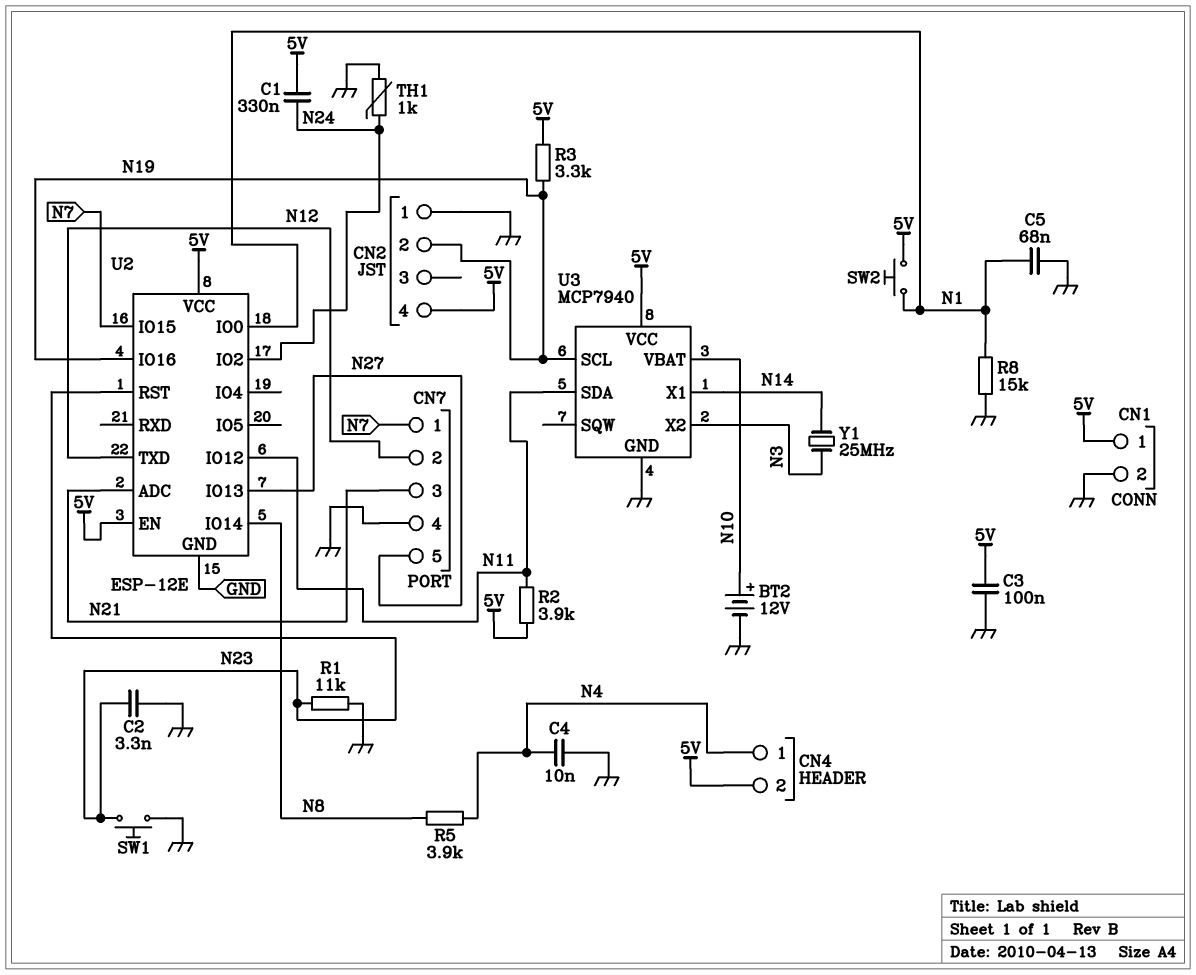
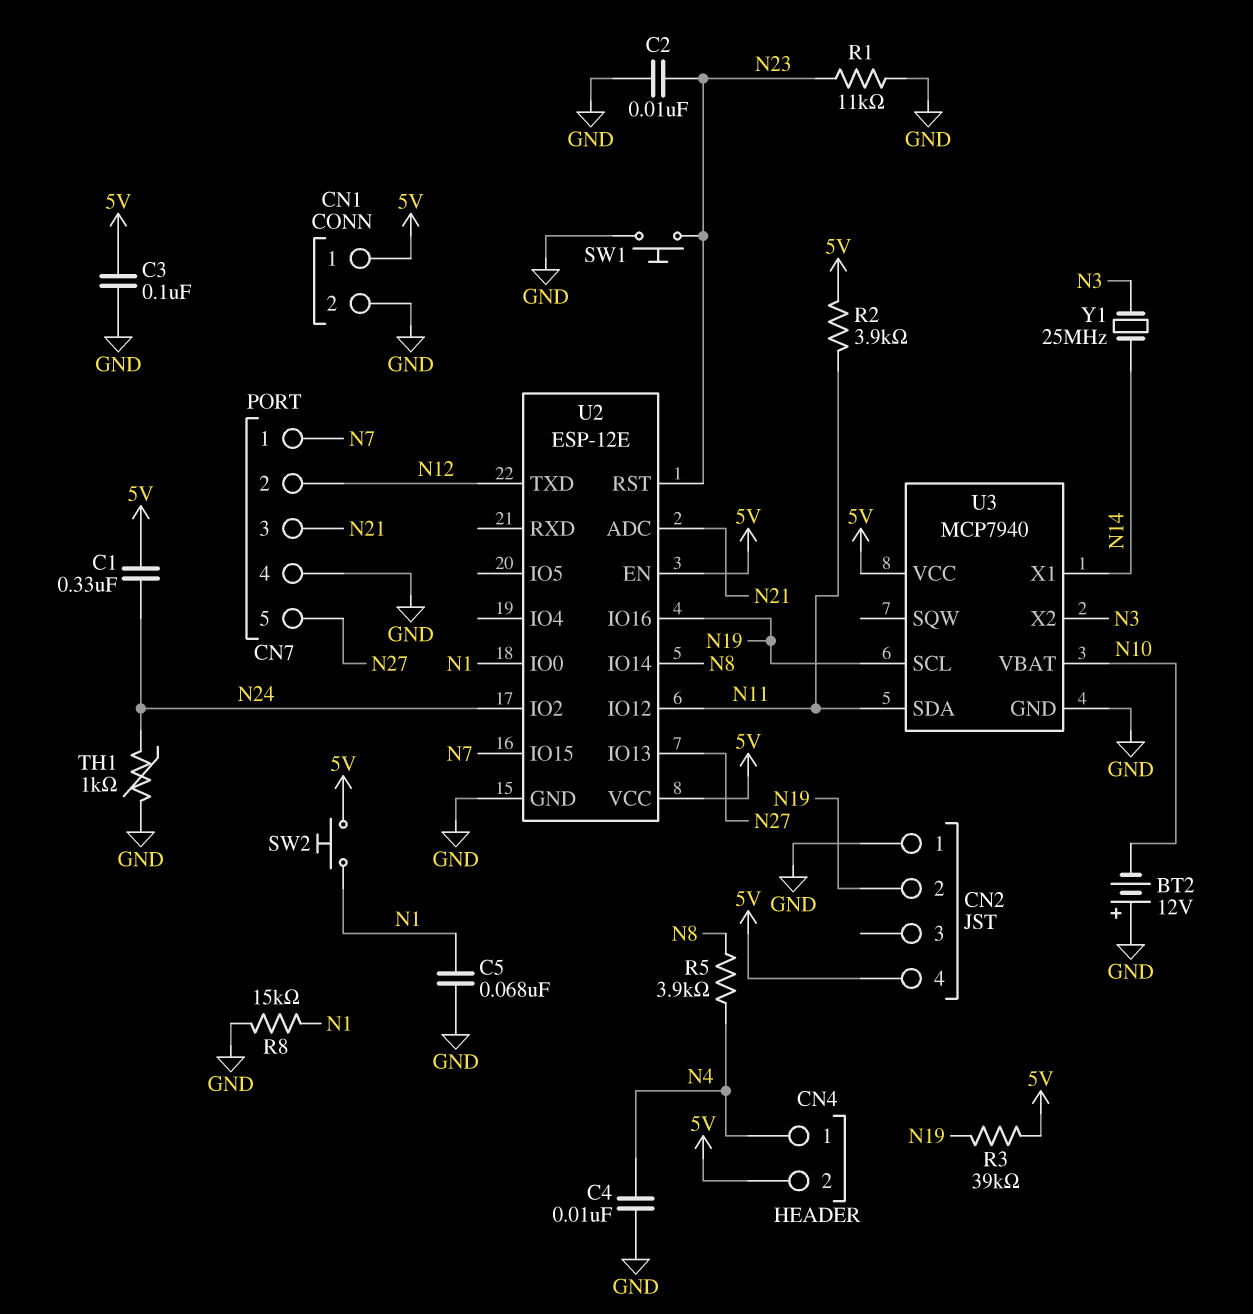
BT2: 12V (plus N10, minus GND) -> 12V (plus GND, minus N10)
C2: 3.3nF (GND, N23) -> 10nF (GND, N23)
R3: 3.3k (5V, N19) -> 39k (5V, N19)

